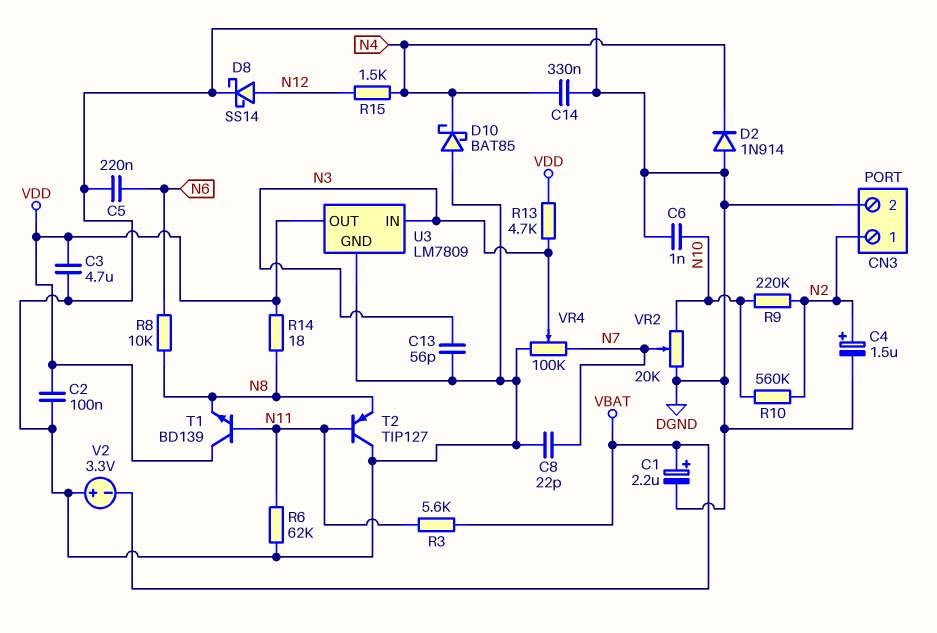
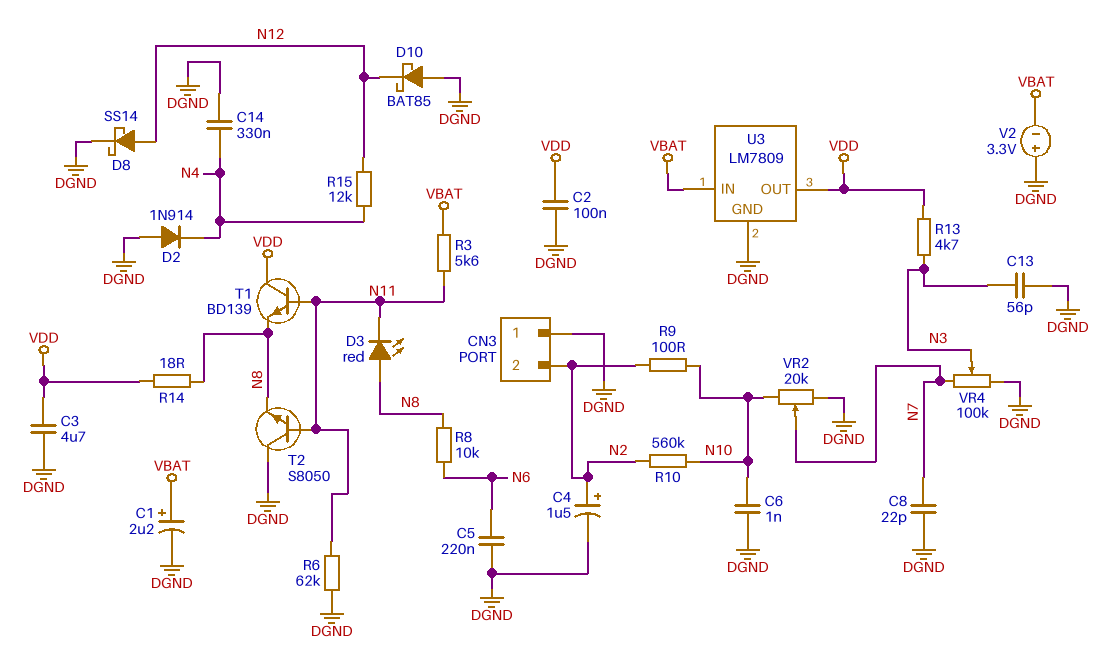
CN3 pin 1: N2 -> DGND
CN3 pin 2: DGND -> N2
D3: none -> LED red (A N8, K N11)
D10: schottky BAT85 (A DGND, K N4) -> schottky BAT85 (A DGND, K N12)
R9: 220k (N2, N10) -> 100 (N2, N10)
R15: 1.5k (N4, N12) -> 12k (N4, N12)
T2: PNP TIP127 (B N11, C DGND, E N8) -> NPN S8050 (B N11, C DGND, E N8)
U3 pin IN: N3 -> VBAT

